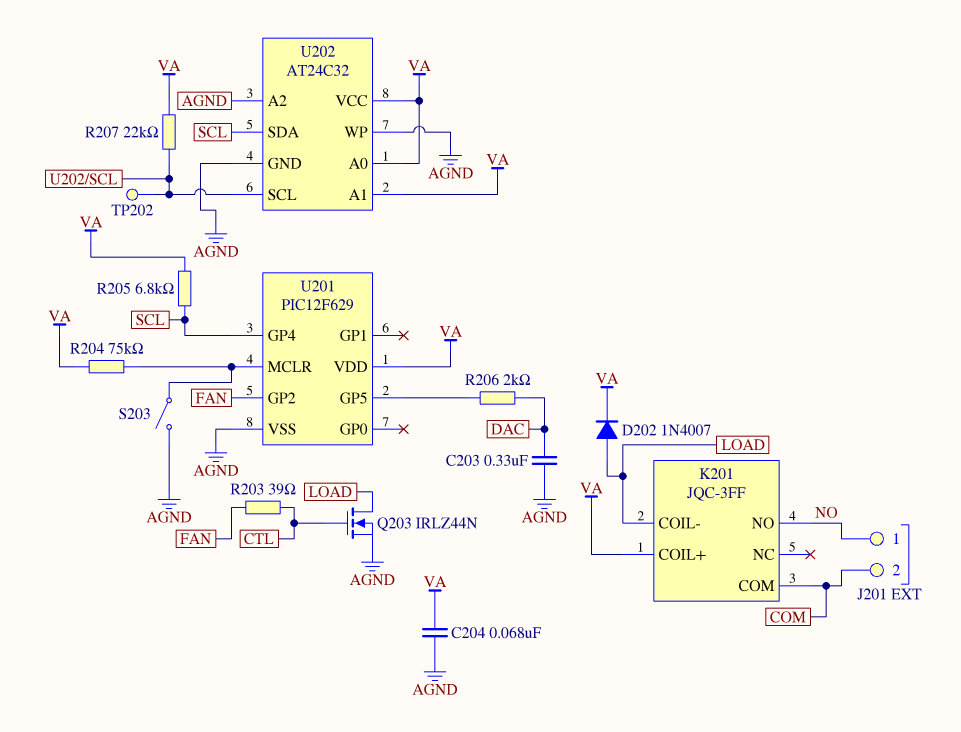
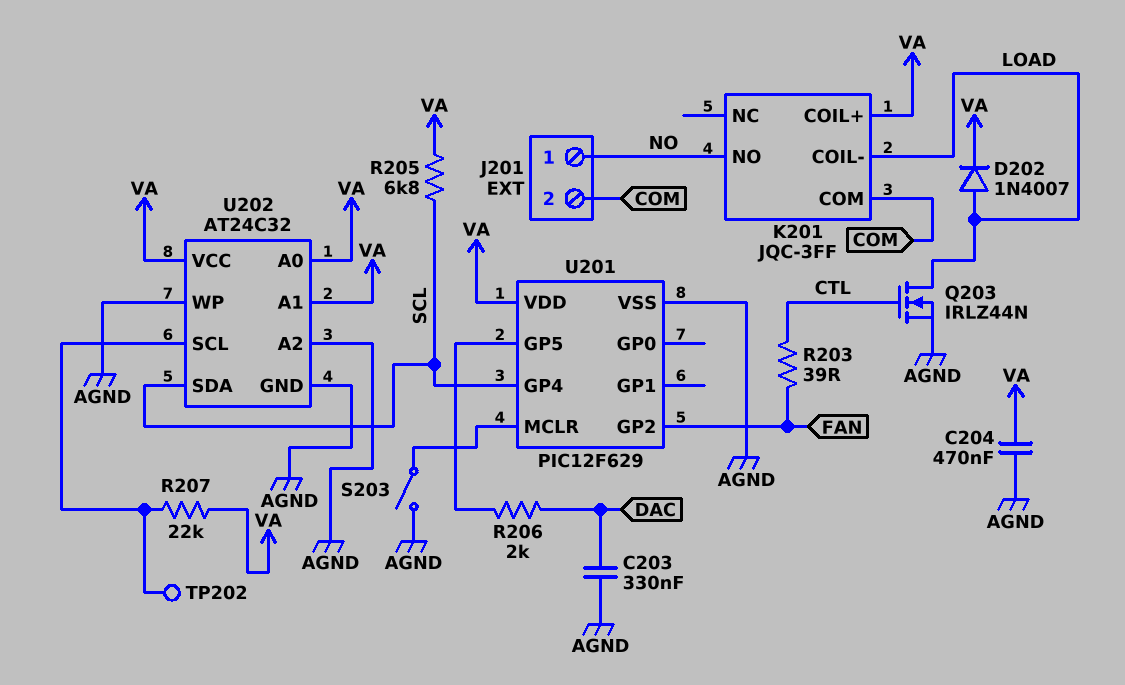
C204: 68nF (AGND, VA) -> 470nF (AGND, VA)
R204: 75k (U201/MCLR, VA) -> none

